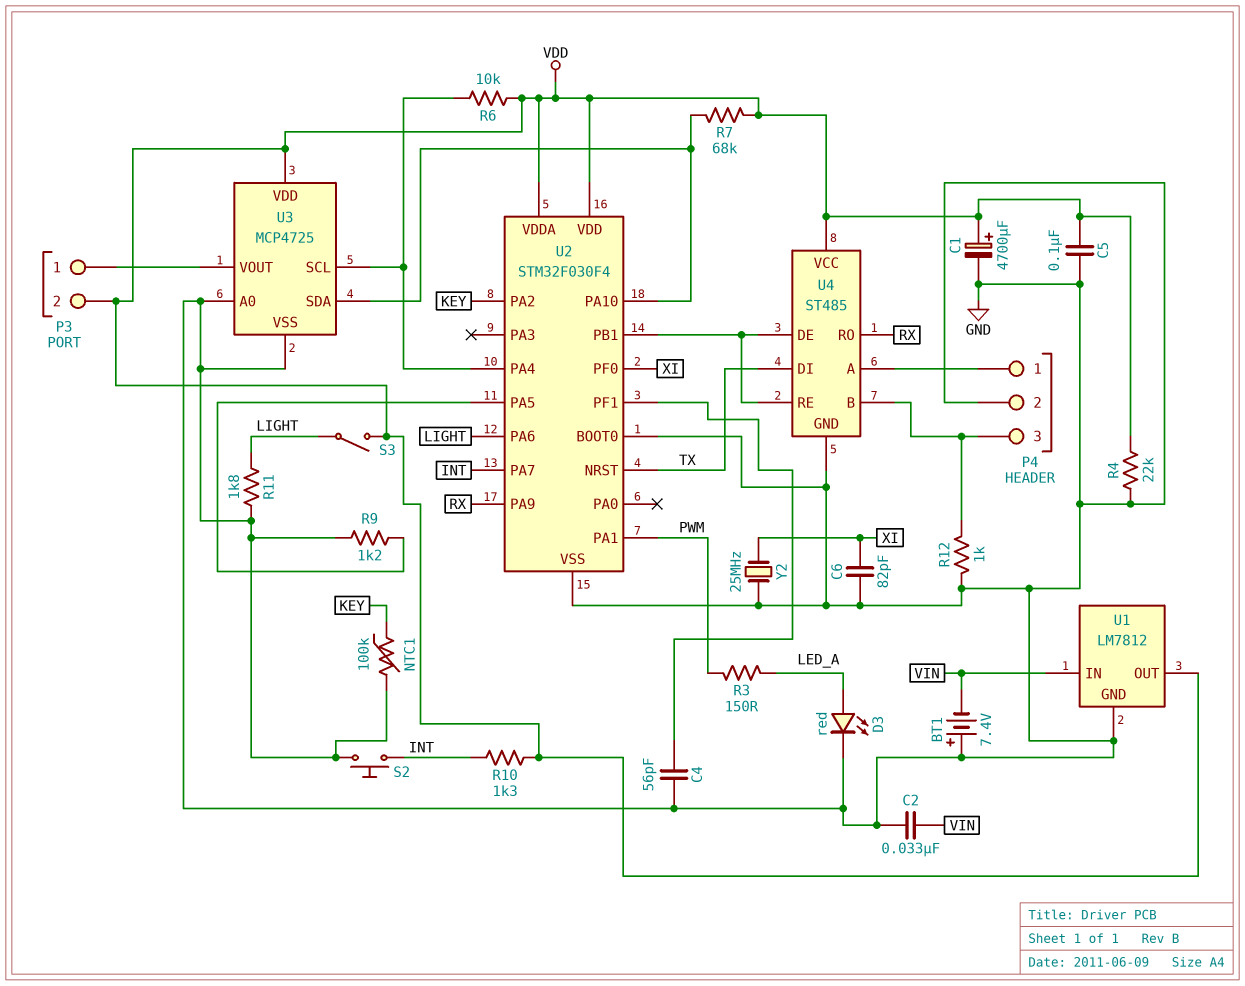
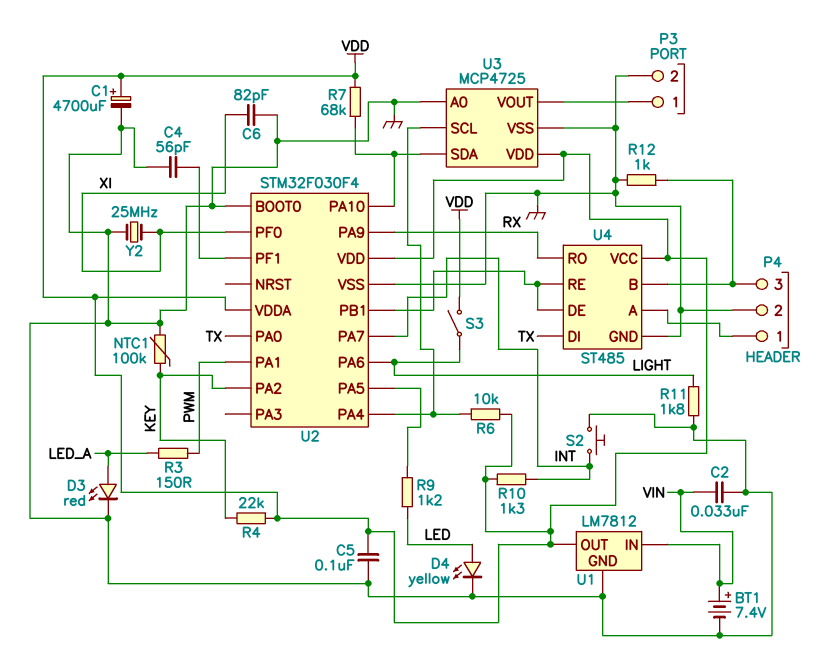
BT1: 7.4V (plus GND, minus VIN) -> 7.4V (plus VIN, minus GND)
D4: none -> LED yellow (A LED, K GND)
P3 pin 2: VDD -> GND
R4: 22k (GND, VDD) -> 22k (KEY, VDD)
R9: 1.2k (GND, U2/PA5) -> 1.2k (LED, U2/PA5)
U2 pin NRST: TX -> none
U2 pin PA0: none -> TX

